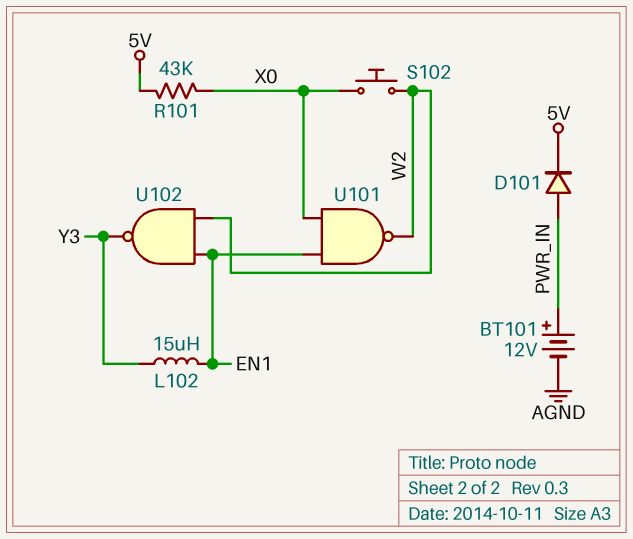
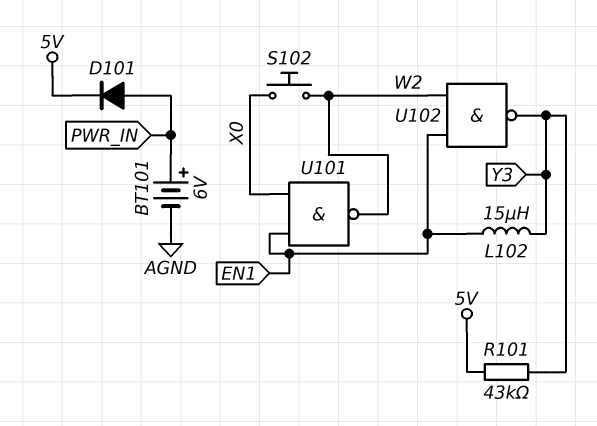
BT101: 12V (plus PWR_IN, minus AGND) -> 6V (plus PWR_IN, minus AGND)
R101: 43k (5V, X0) -> 43k (5V, Y3)

